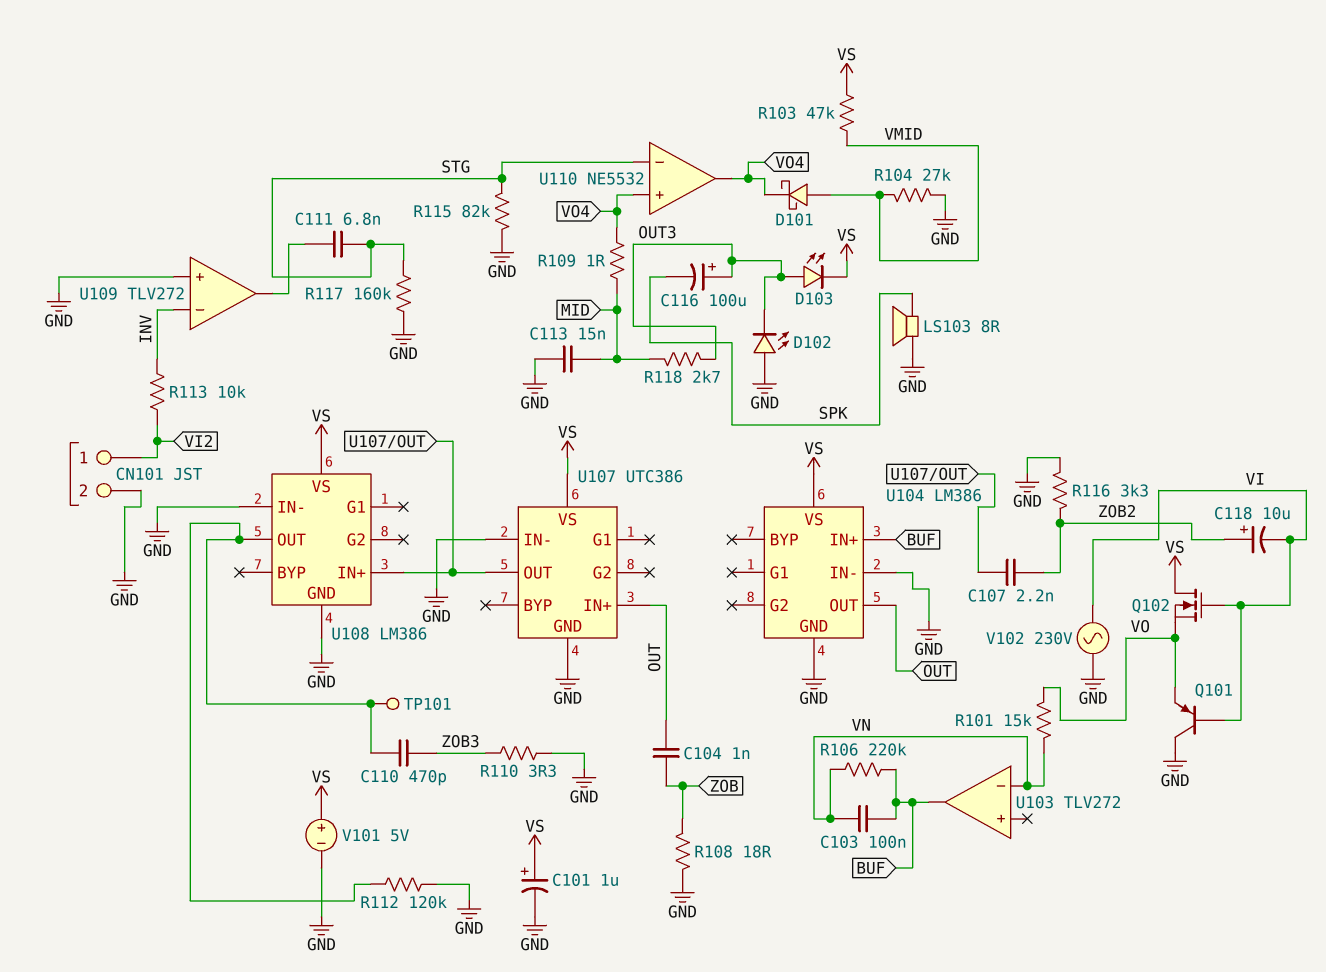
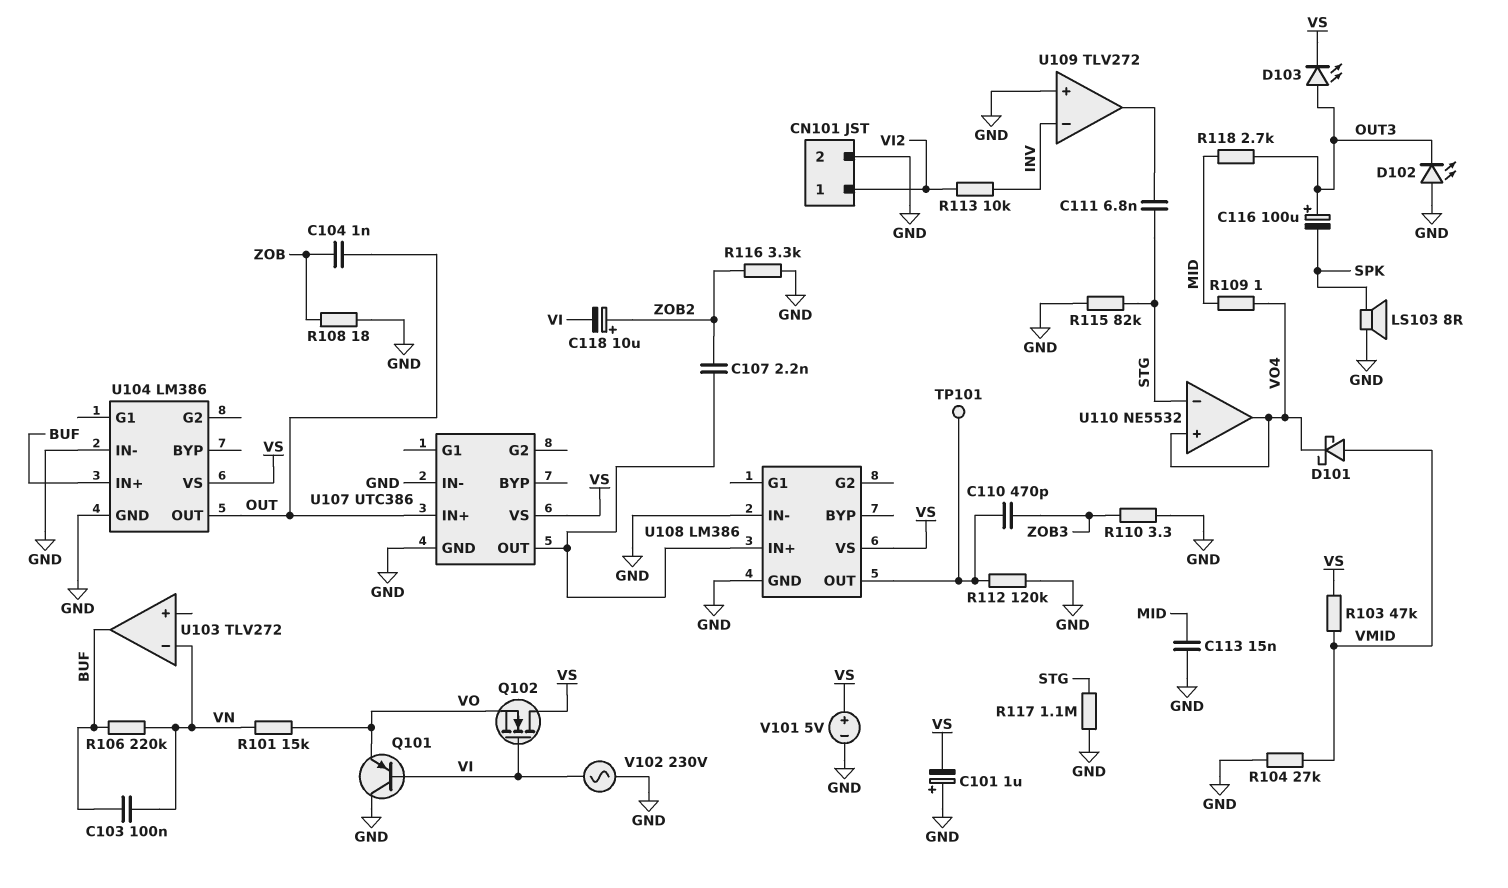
C101: 1uF (plus VS, minus GND) -> 1uF (plus GND, minus VS)
R117: 160k (GND, STG) -> 1.1M (GND, STG)

